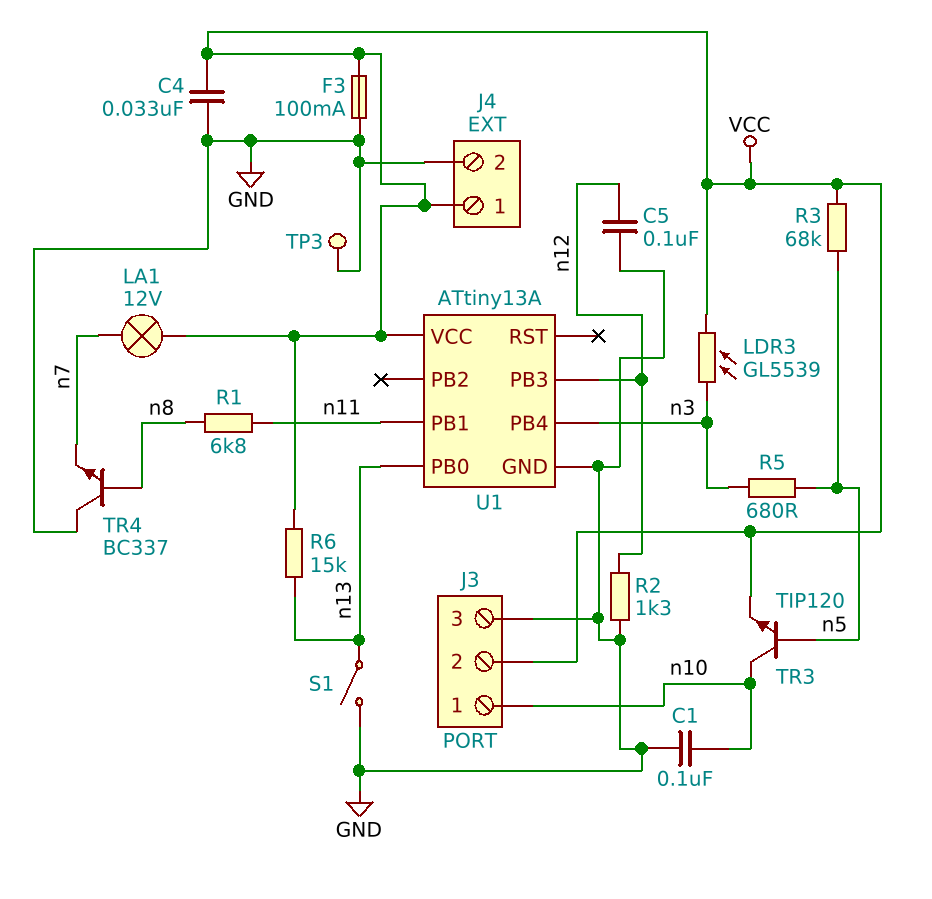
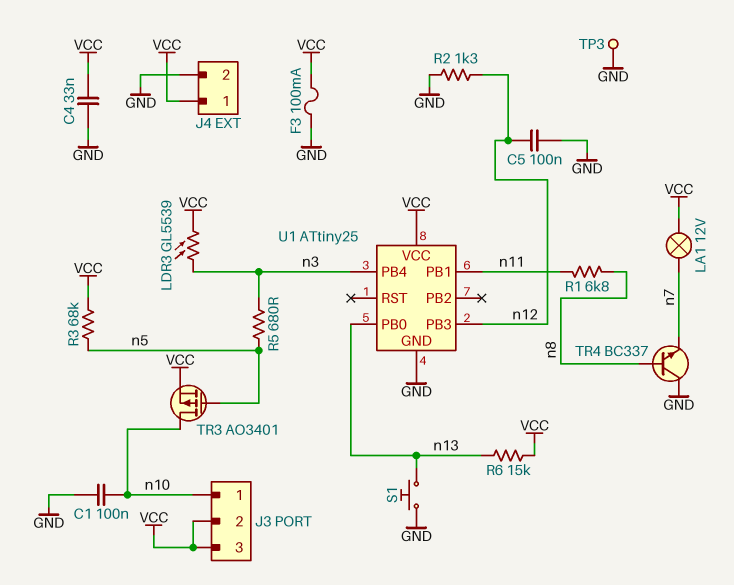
J3 pin 3: GND -> VCC
S1: switch (GND, n13) -> button (GND, n13)
TR3: NPN TIP120 (B n5, C n10, E VCC) -> PMOS AO3401 (G n5, D n10, S VCC)
U1: ATtiny13A -> ATtiny25

